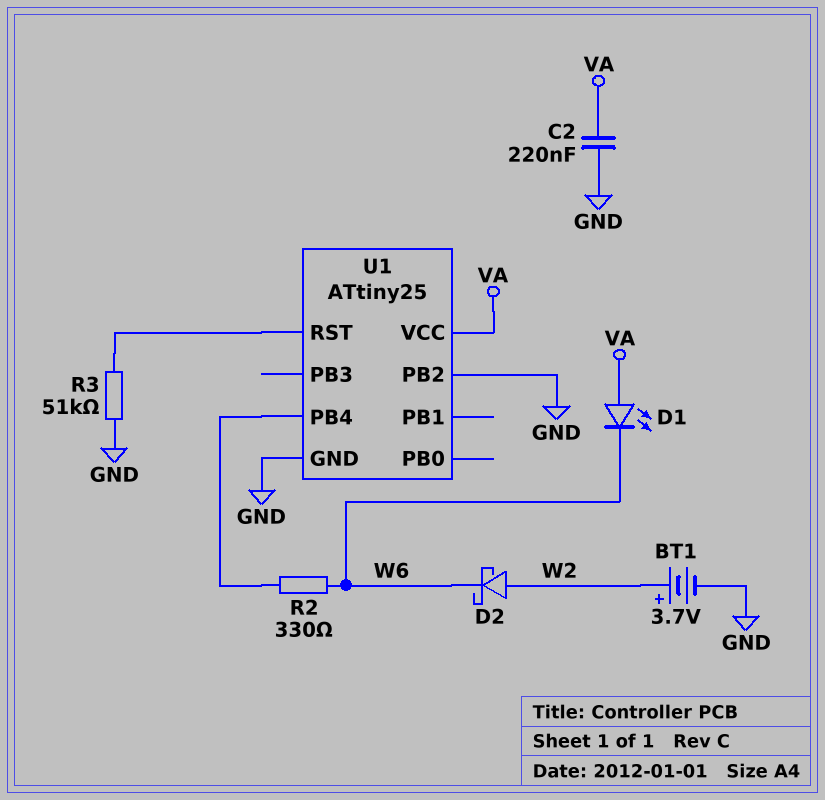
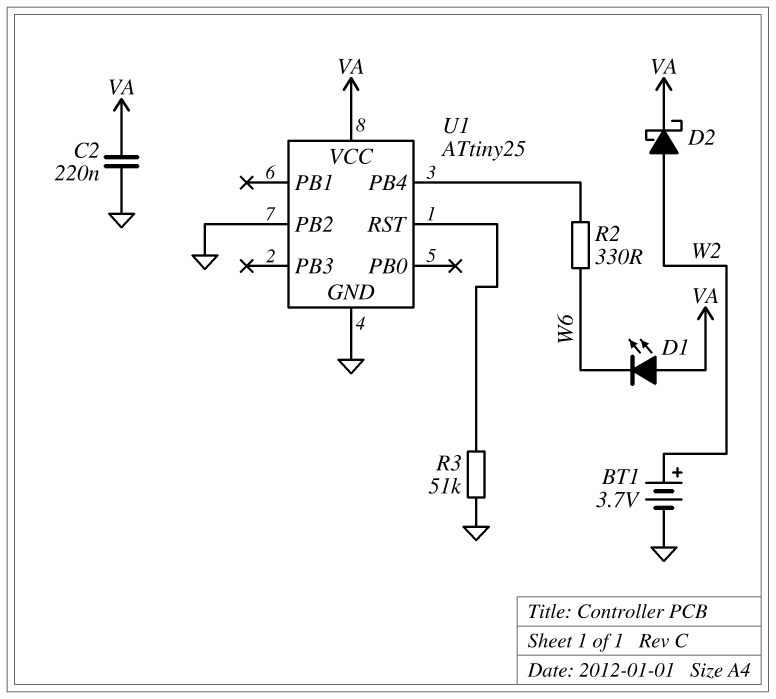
D2: schottky (A W2, K W6) -> schottky (A W2, K VA)

